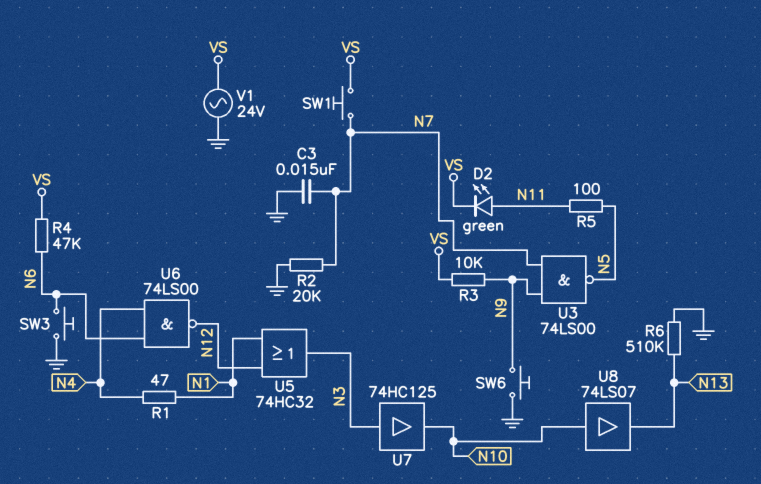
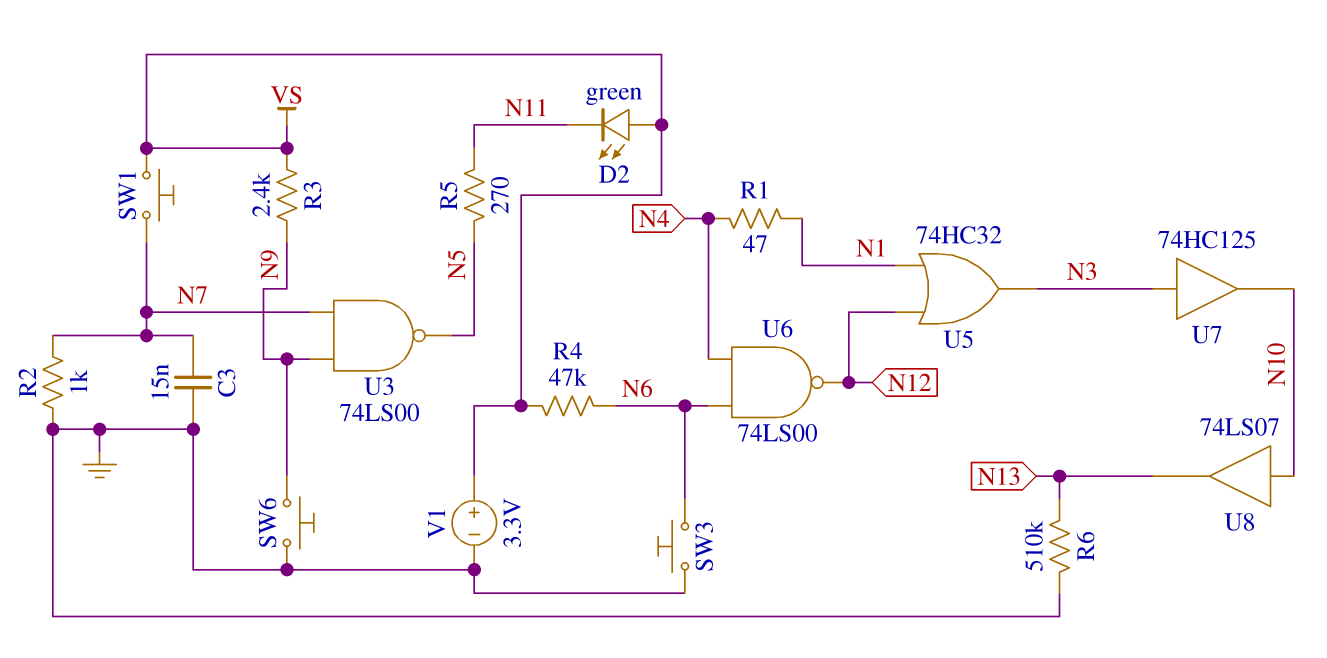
D2: LED green (A N11, K VS) -> LED green (A VS, K N11)
R2: 20k (GND, N7) -> 1k (GND, N7)
R3: 10k (N9, VS) -> 2.4k (N9, VS)
R5: 100 (N5, N11) -> 270 (N5, N11)
V1: AC 24V (GND, VS) -> 3.3V (plus VS, minus GND)

